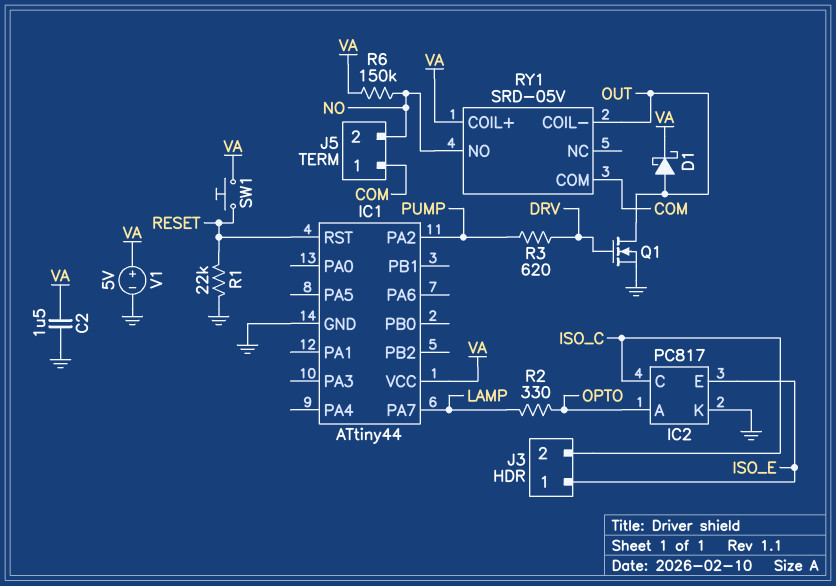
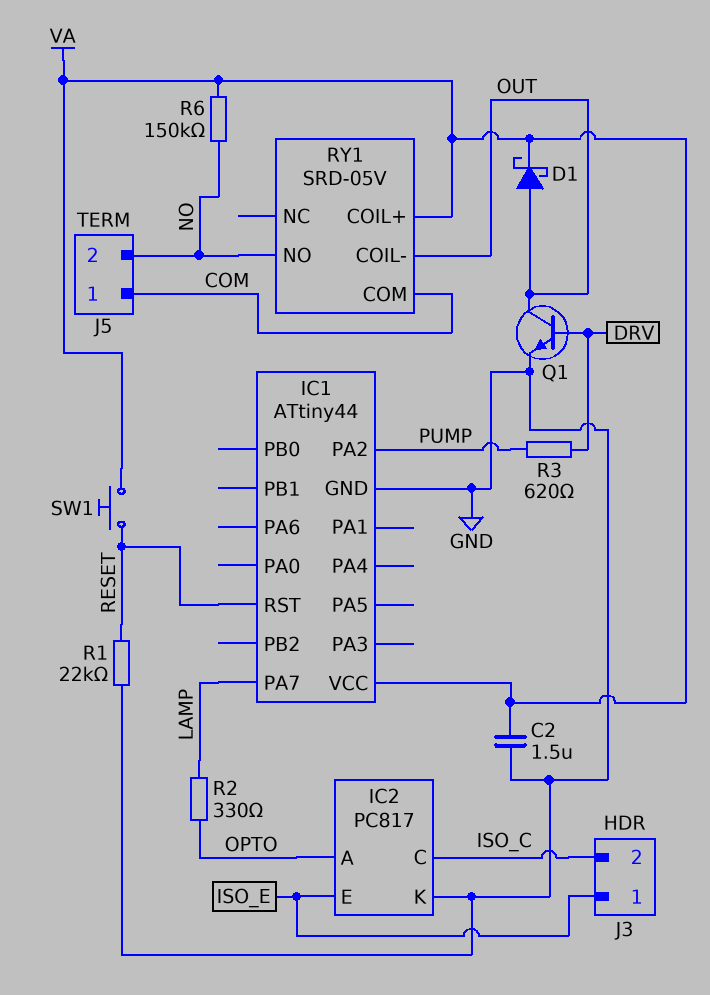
Q1: NMOS (G DRV, D OUT, S GND) -> NPN (B DRV, C OUT, E GND)
V1: 5V (plus VA, minus GND) -> none

